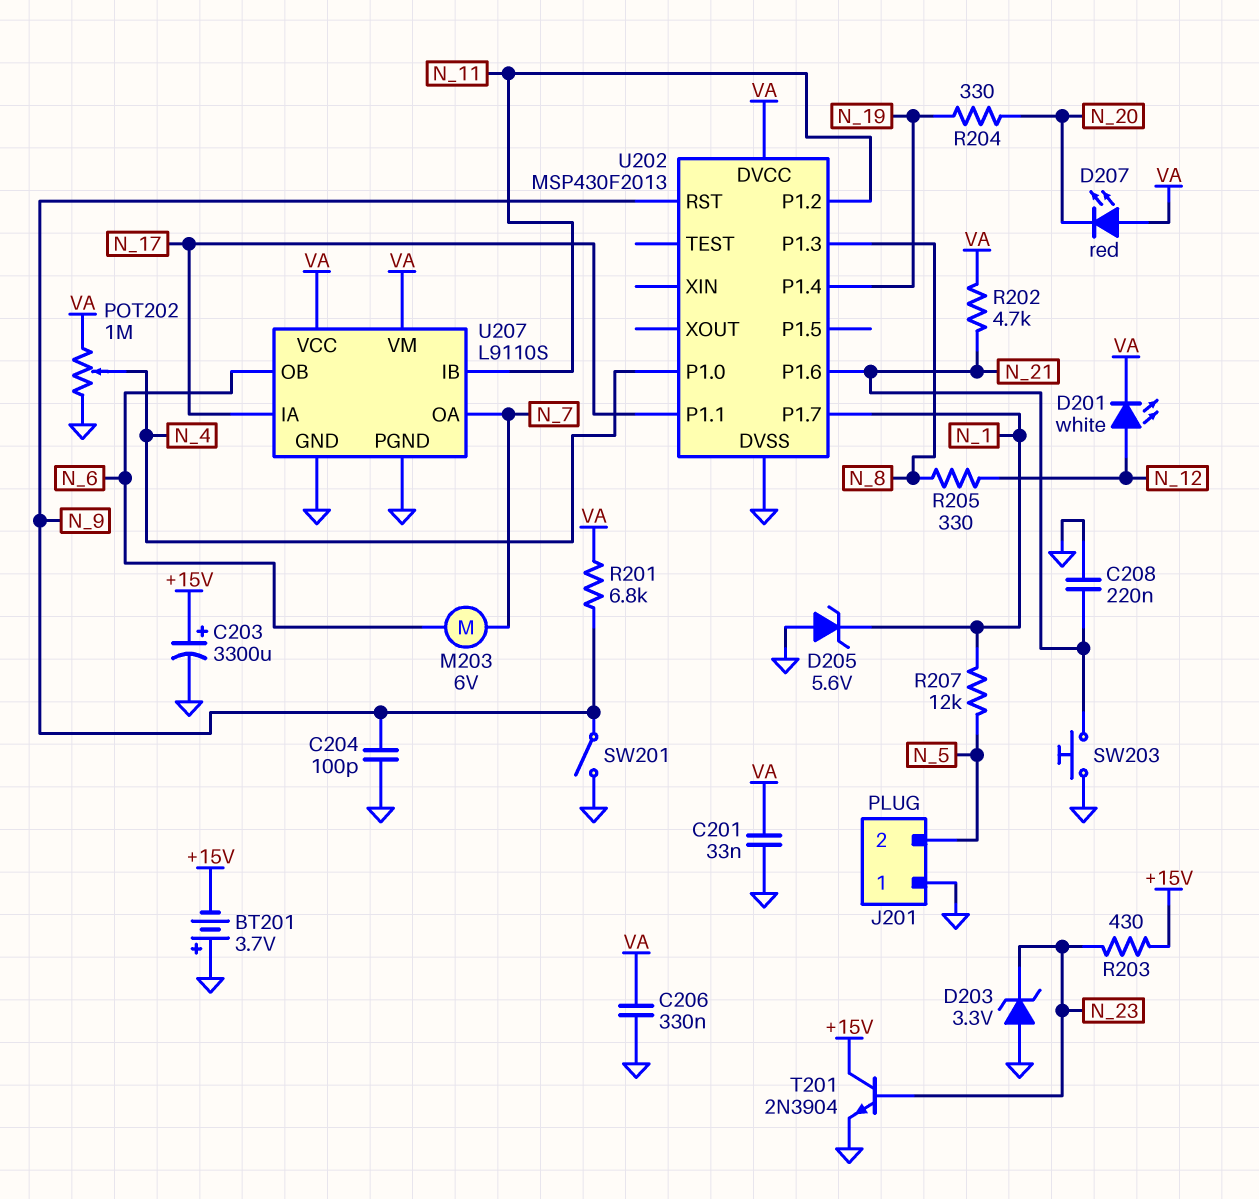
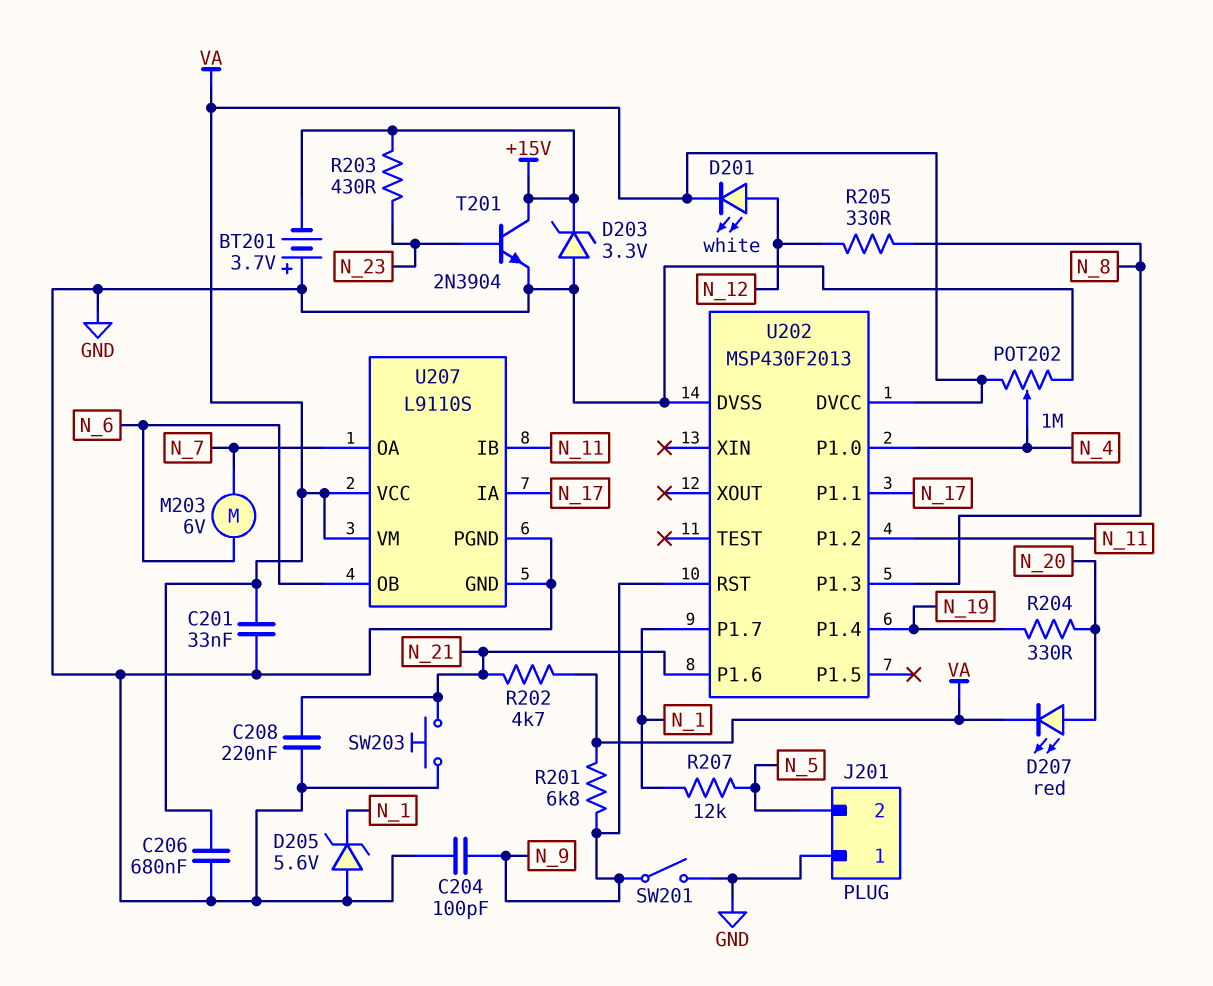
C203: 3300uF (plus +15V, minus GND) -> none
C206: 330nF (GND, VA) -> 680nF (GND, VA)
D203: zener 3.3V (A GND, K N_23) -> zener 3.3V (A GND, K +15V)
D207: LED red (A VA, K N_20) -> LED red (A N_20, K VA)

